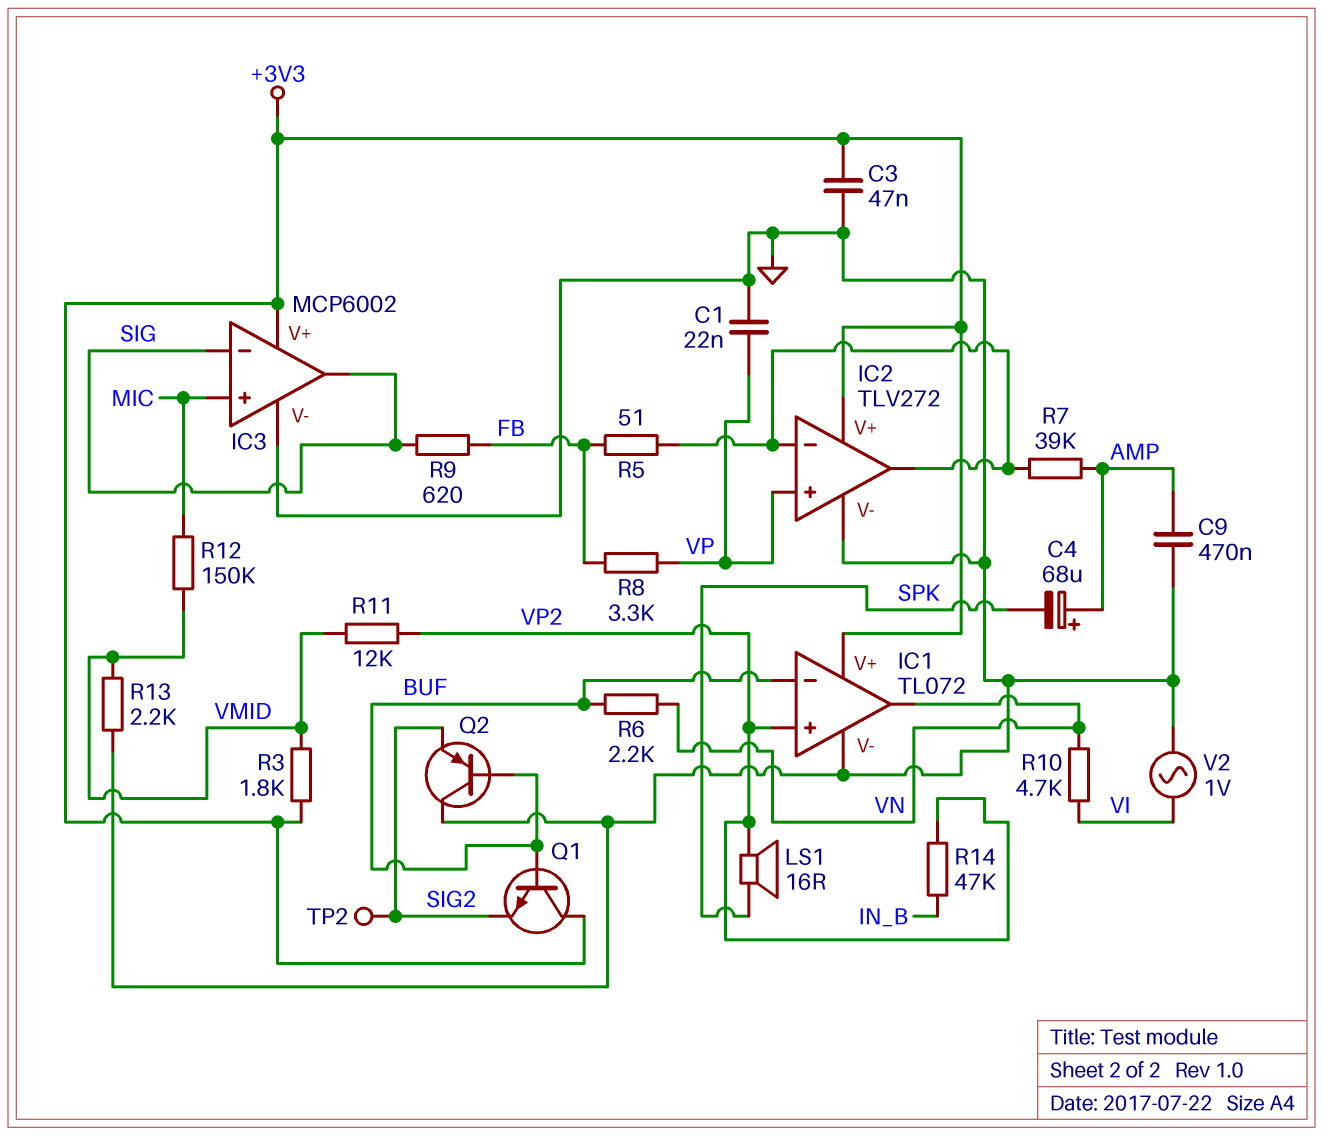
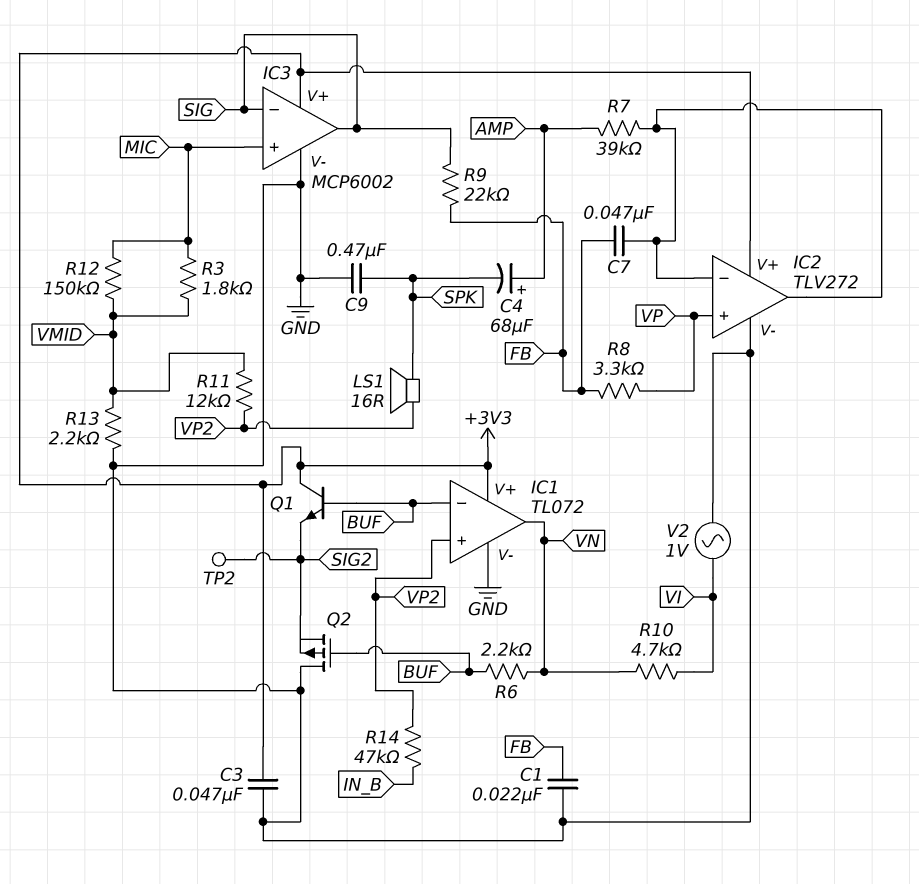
C1: 22nF (GND, VP) -> 22nF (FB, GND)
C7: none -> 47nF (FB, IC2/in-)
C9: 470nF (AMP, GND) -> 470nF (GND, SPK)
Q2: PNP (B BUF, C GND, E SIG2) -> PMOS (G BUF, D GND, S SIG2)
R3: 1.8k (+3V3, VMID) -> 1.8k (MIC, VMID)
R5: 51 (FB, IC2/in-) -> none
R9: 620 (FB, SIG) -> 22k (FB, SIG)

